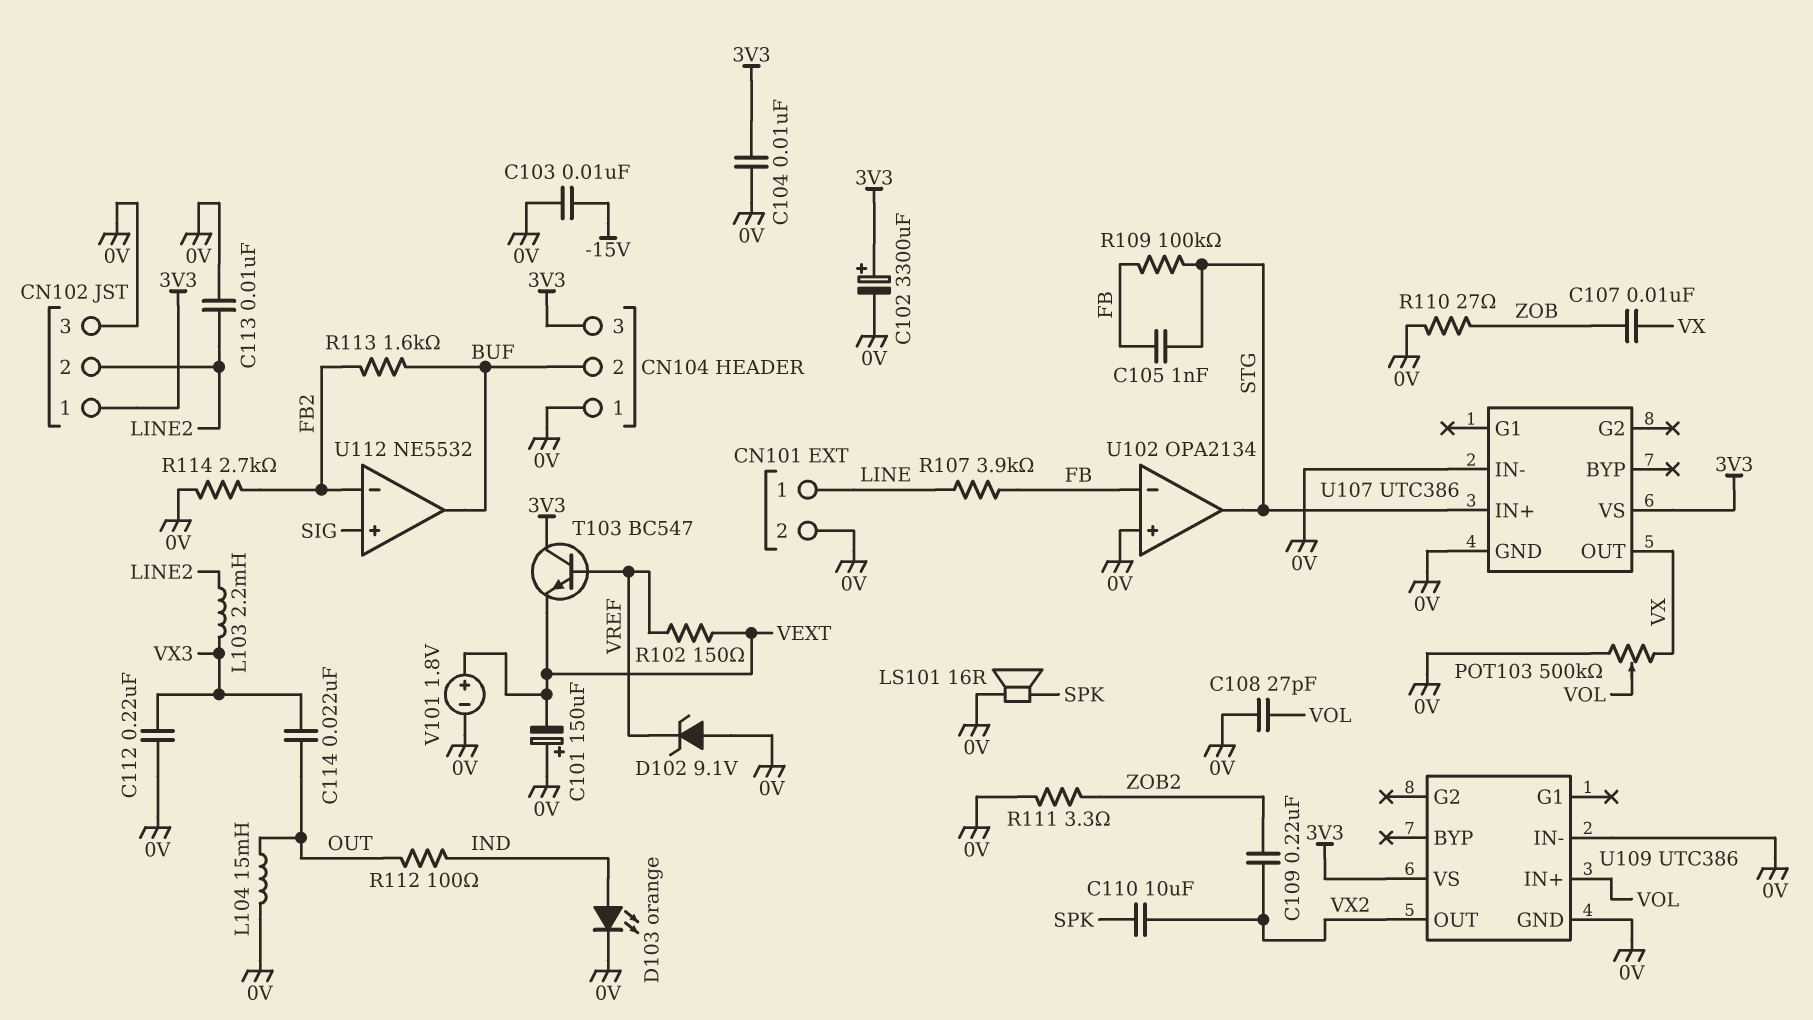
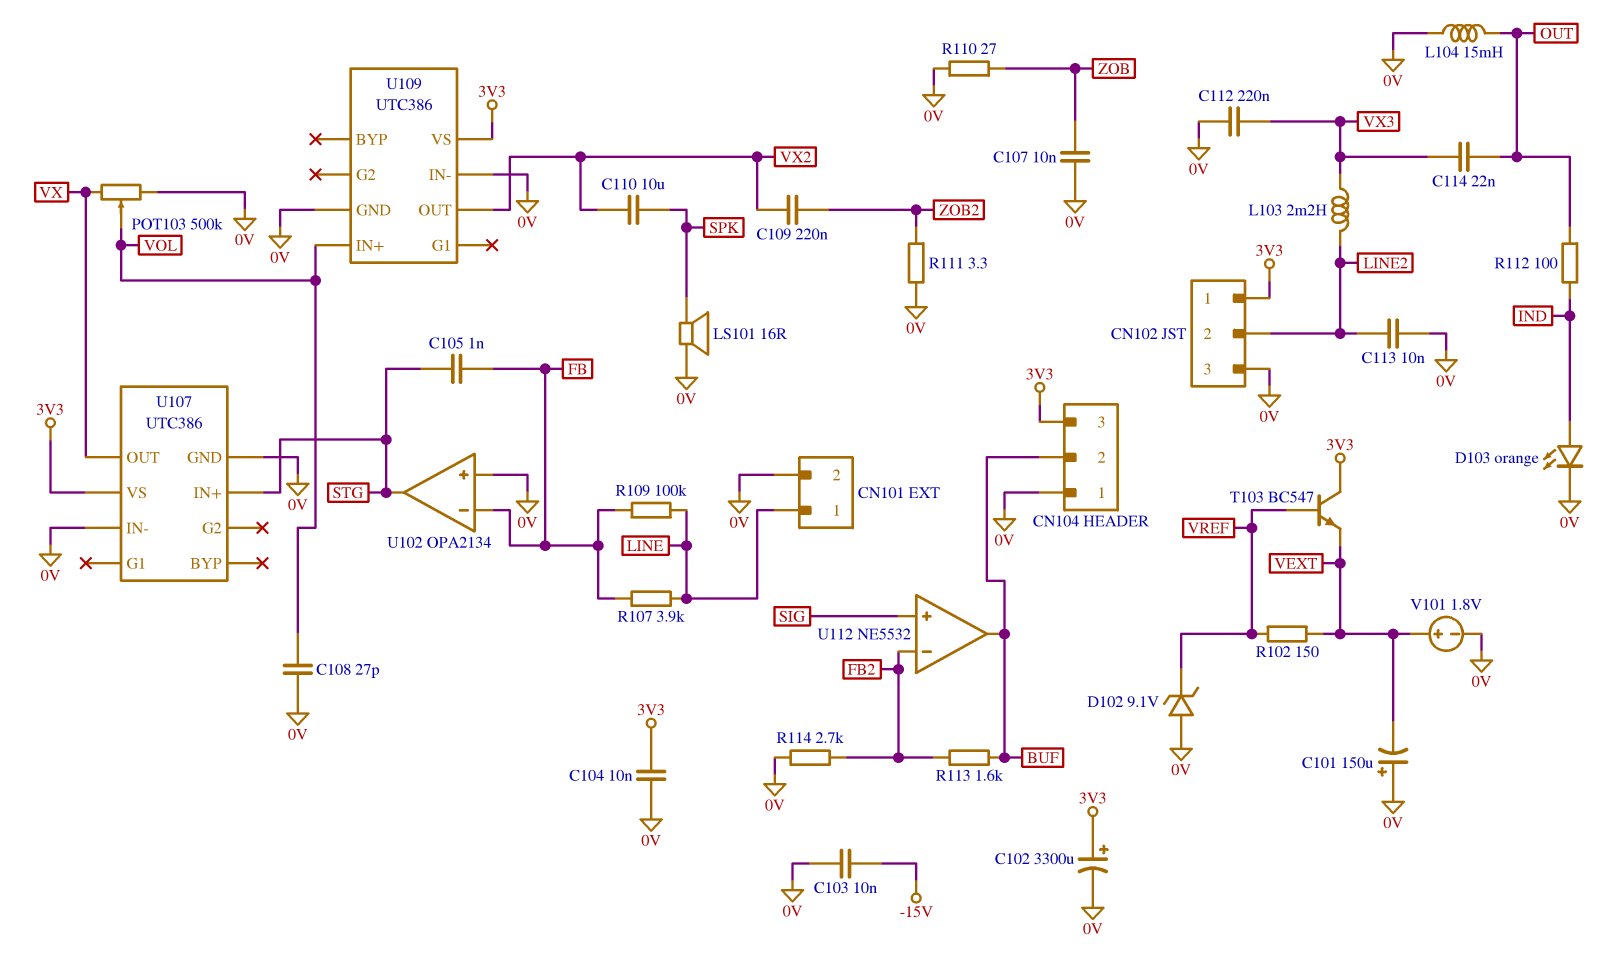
C107: 10nF (VX, ZOB) -> 10nF (0V, ZOB)
R109: 100k (FB, STG) -> 100k (FB, LINE)

